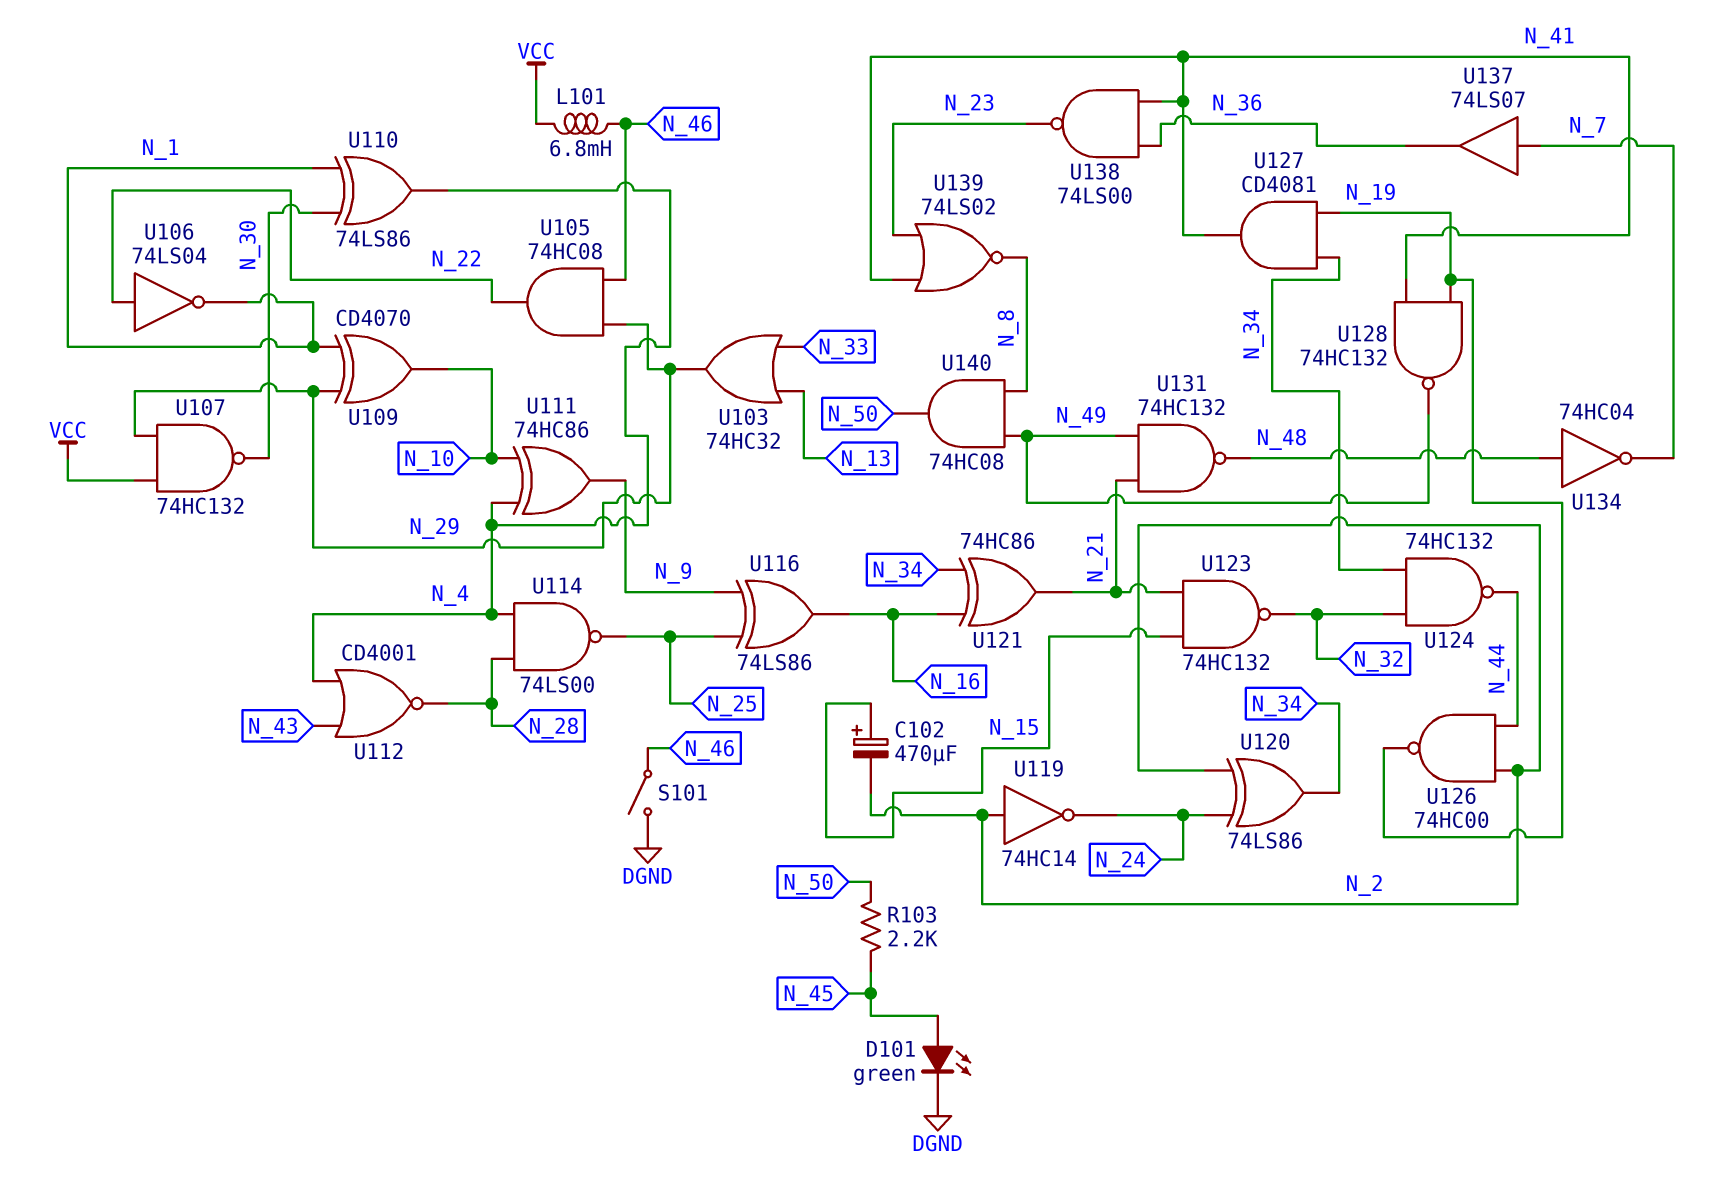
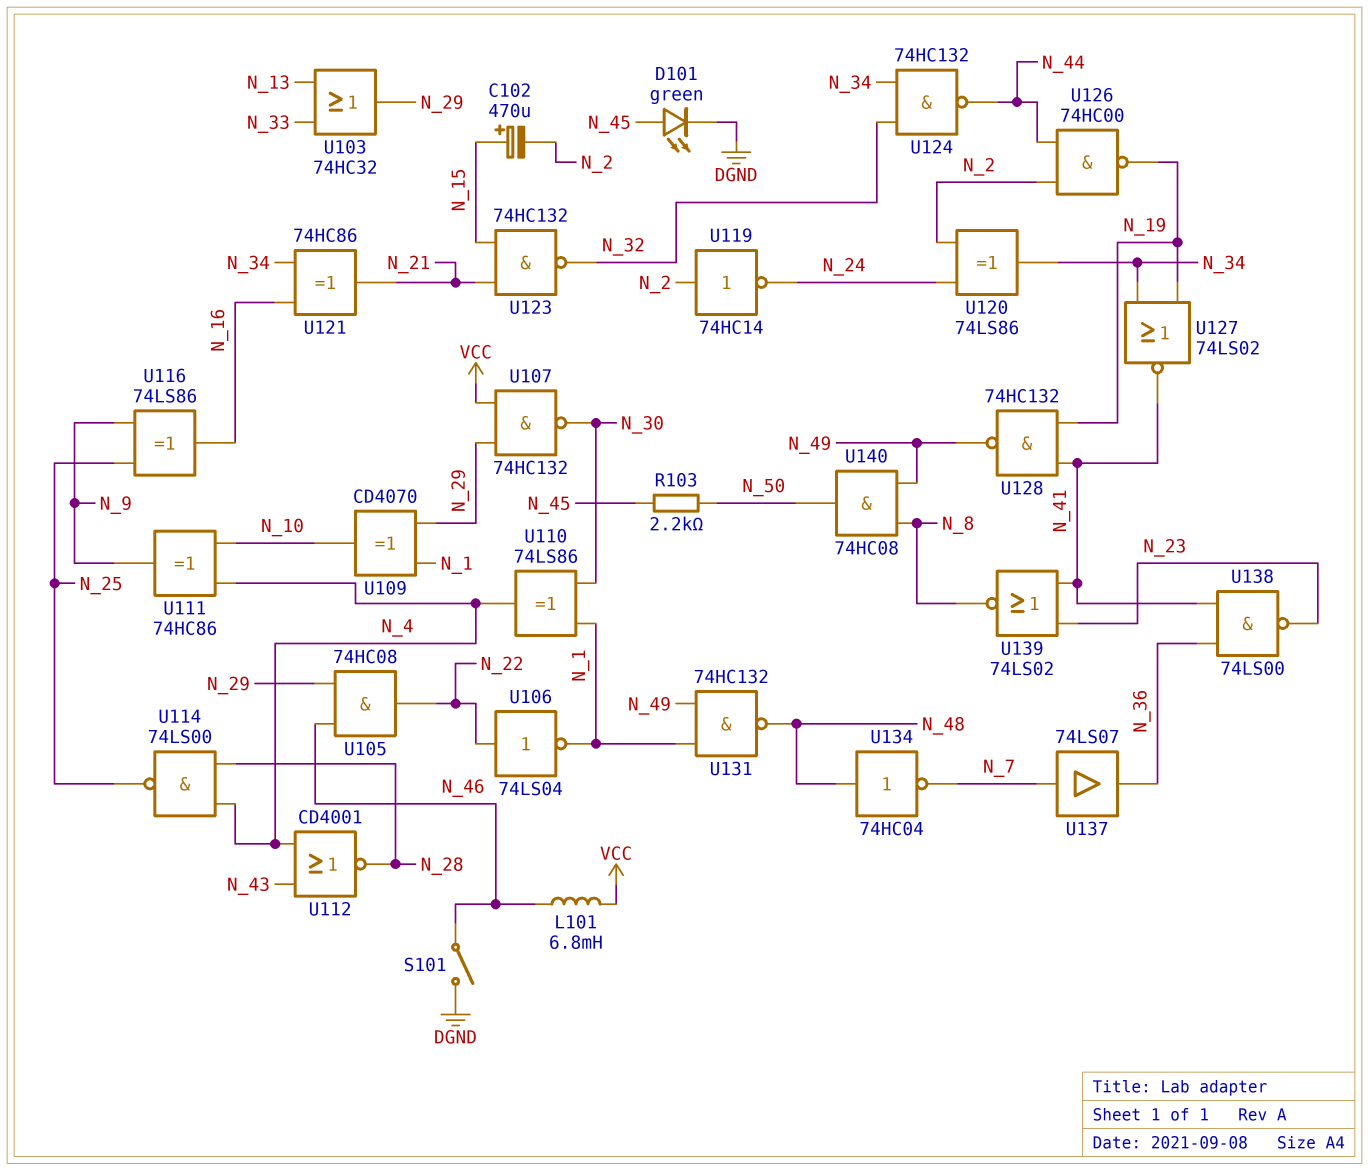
U127: AND CD4081 (in N_19, in N_34, out N_41) -> NOR 74LS02 (in N_19, in N_34, out N_41)
U131: NAND 74HC132 (in N_21, in N_49, out N_48) -> NAND 74HC132 (in N_1, in N_49, out N_48)

